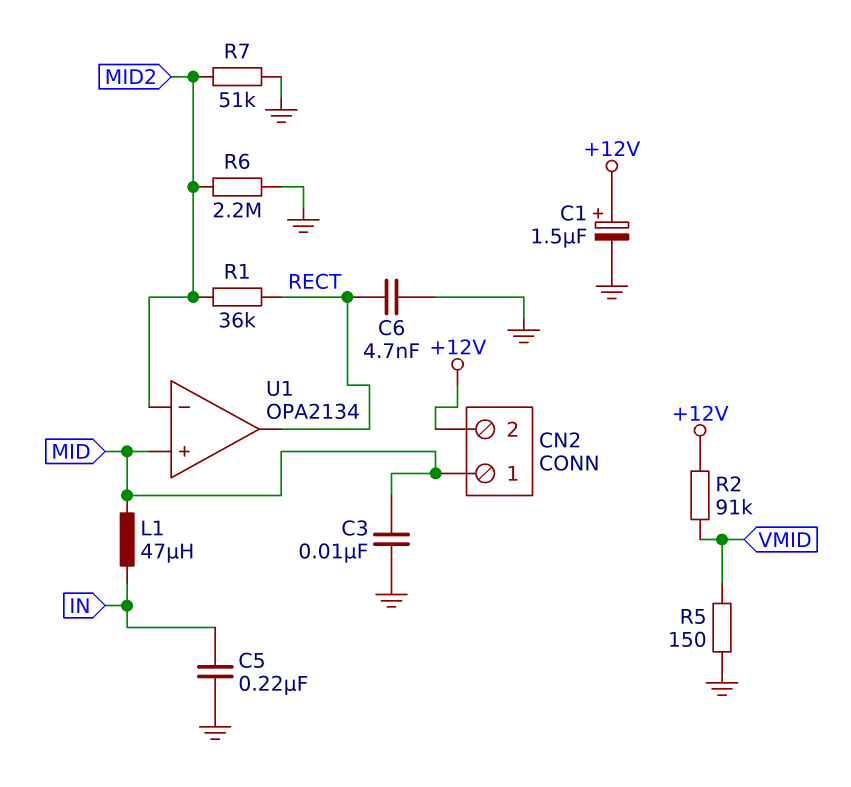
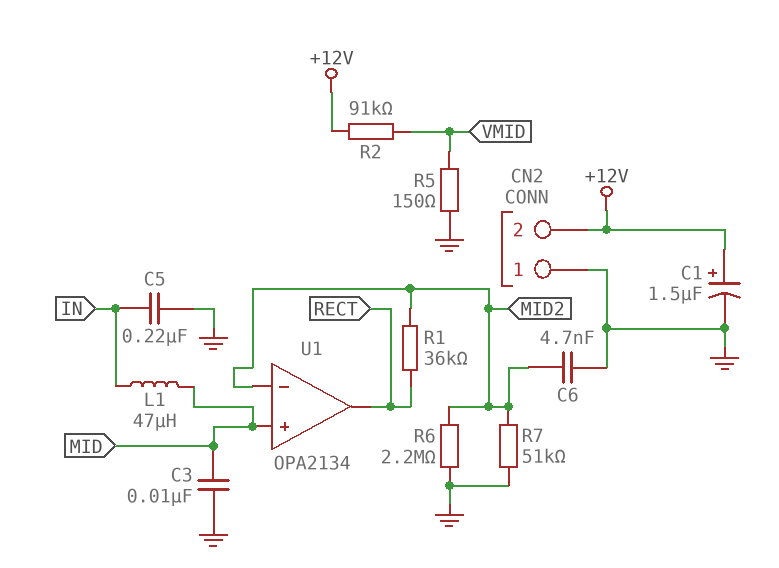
C6: 4.7nF (GND, RECT) -> 4.7nF (GND, MID2)
CN2 pin 1: MID -> GND

